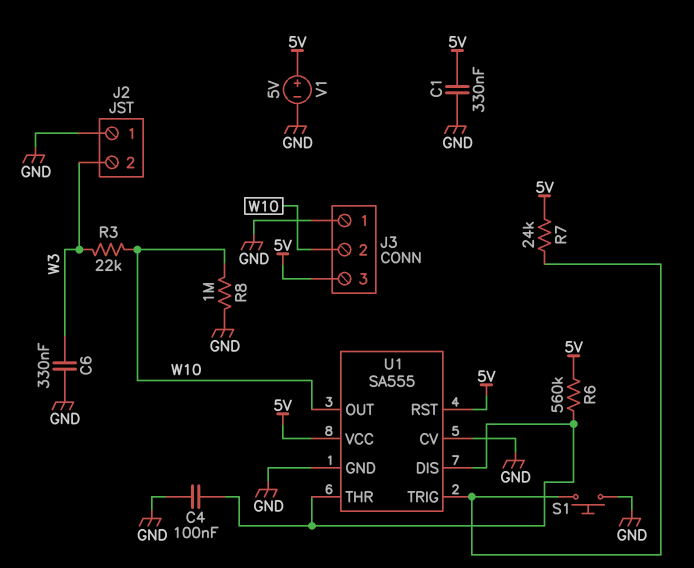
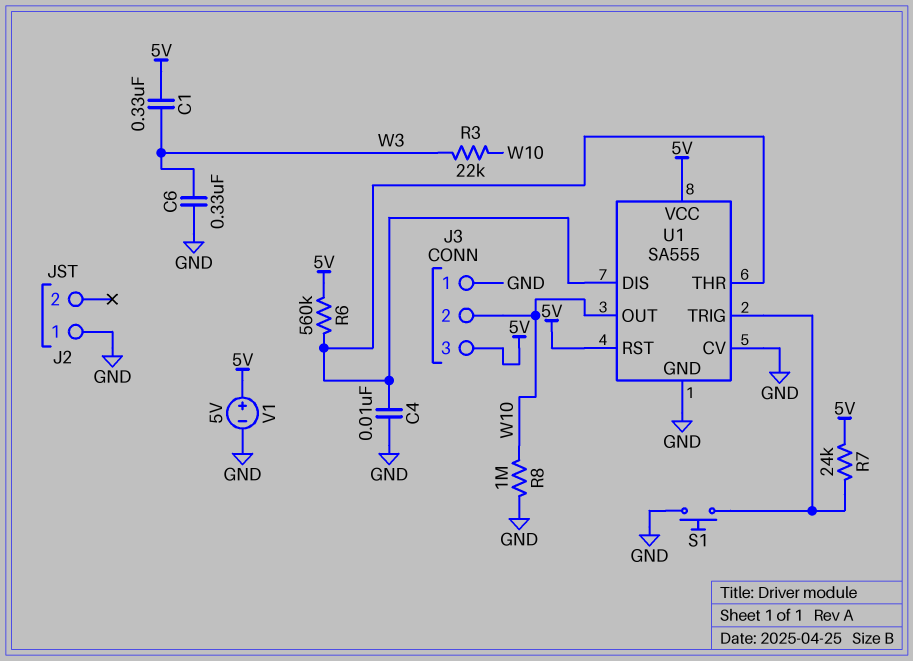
C1: 330nF (5V, GND) -> 330nF (5V, W3)
C4: 100nF (GND, U1/DIS) -> 10nF (GND, U1/DIS)
J2 pin 2: W3 -> none

